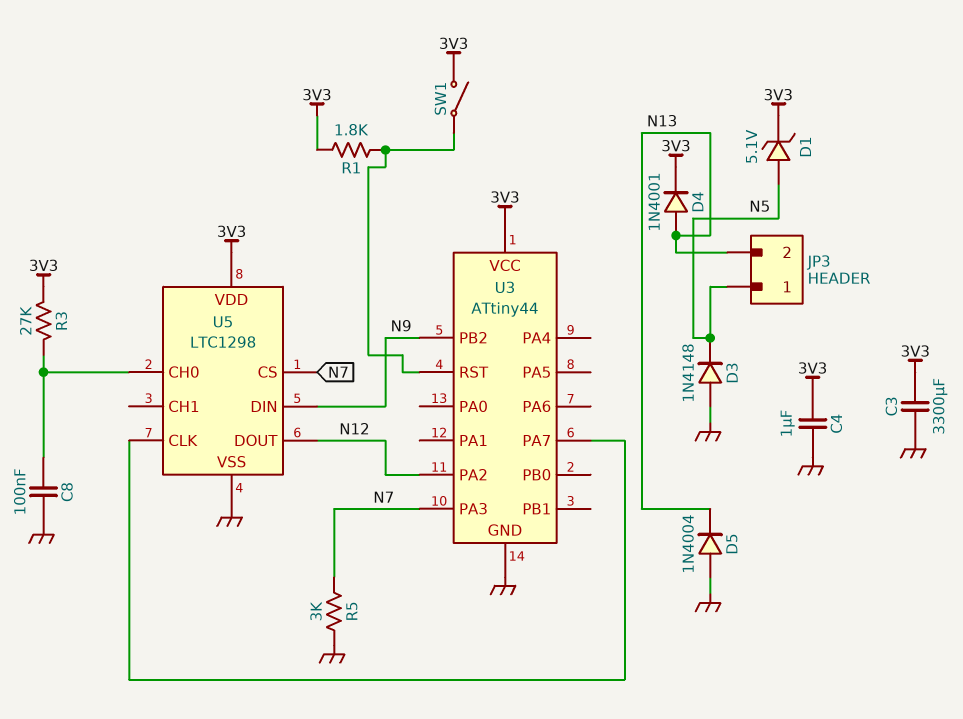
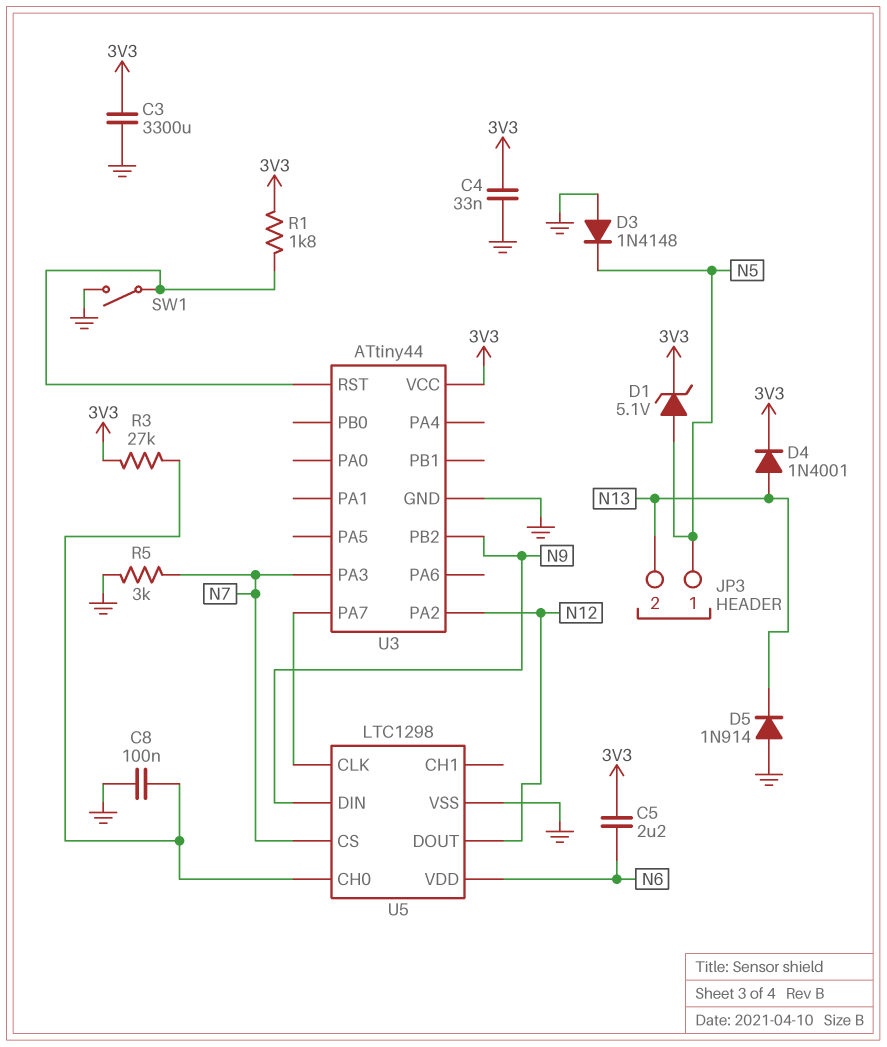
C4: 1uF (3V3, GND) -> 33nF (3V3, GND)
C5: none -> 2.2uF (3V3, N6)
D5: diode 1N4004 (A GND, K N13) -> diode 1N914 (A GND, K N13)
SW1: switch (3V3, U3/RST) -> switch (GND, U3/RST)
U5 pin VDD: 3V3 -> N6

